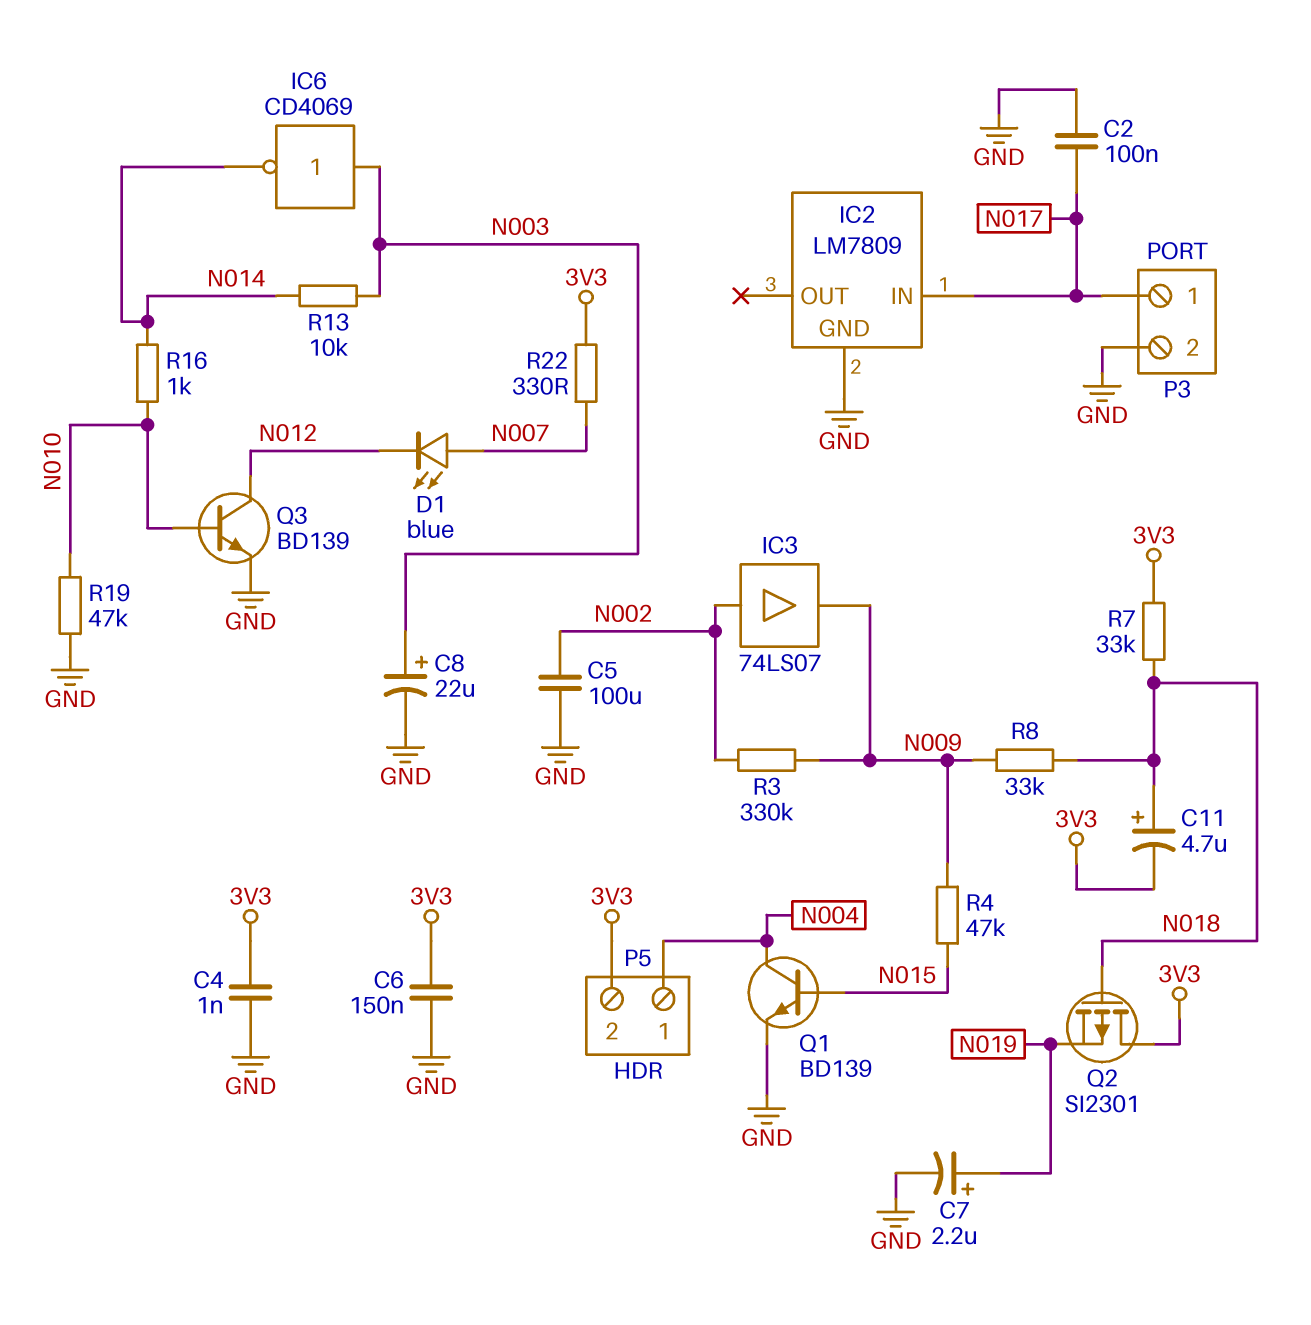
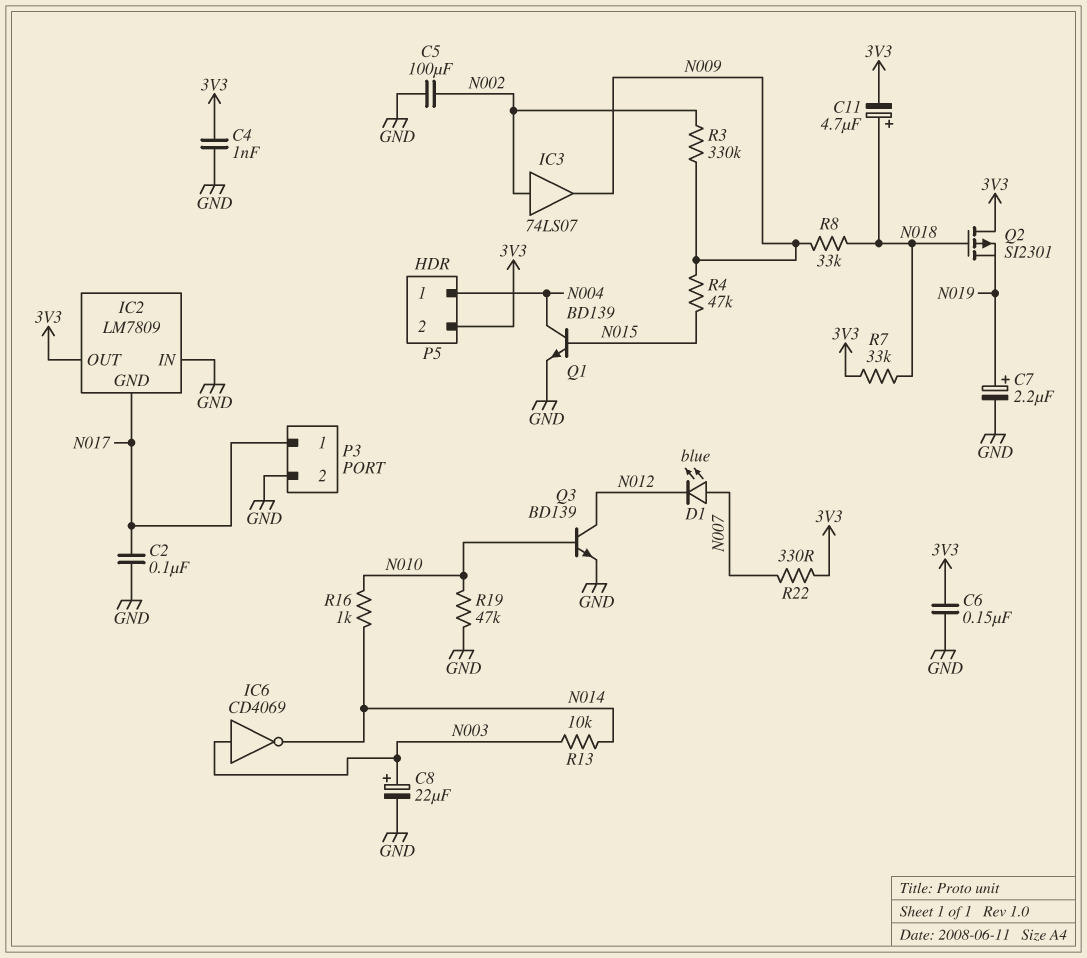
IC2 pin GND: GND -> N017
IC2 pin IN: N017 -> GND
IC2 pin OUT: none -> 3V3

